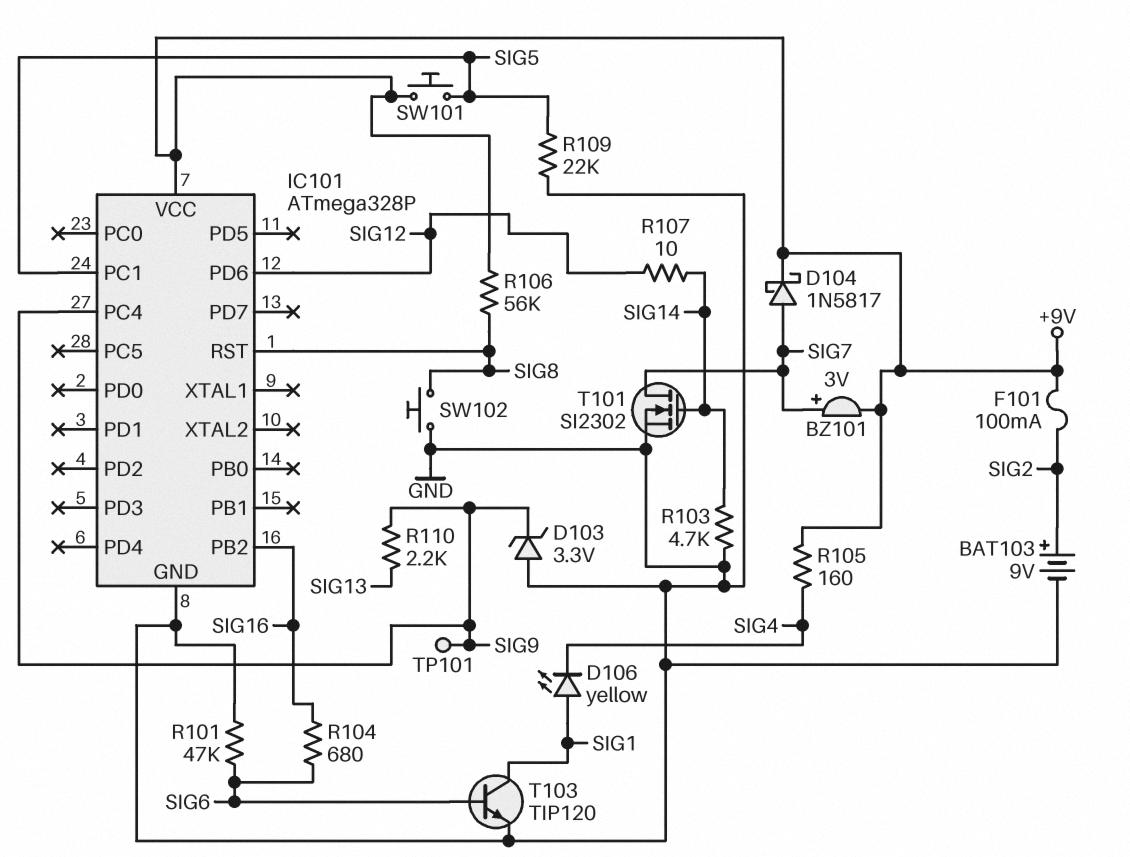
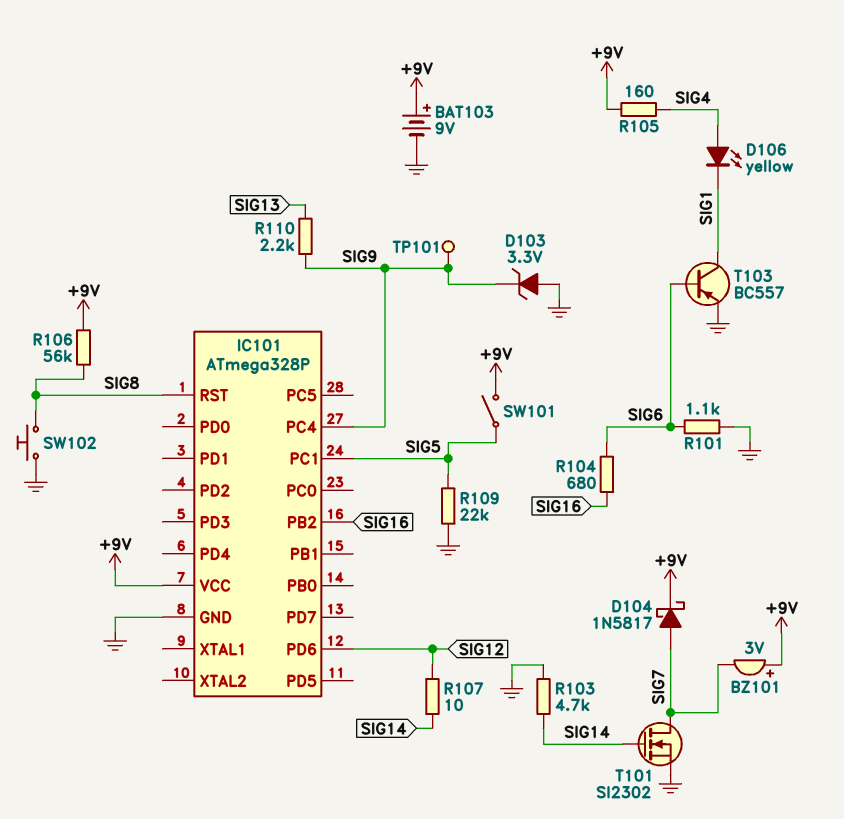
BAT103: 9V (plus SIG2, minus GND) -> 9V (plus +9V, minus GND)
BZ101: buzzer 3V (plus SIG7, minus +9V) -> buzzer 3V (plus +9V, minus SIG7)
D106: LED yellow (A SIG1, K SIG4) -> LED yellow (A SIG4, K SIG1)
F101: 100mA (+9V, SIG2) -> none
R101: 47k (GND, SIG6) -> 1.1k (GND, SIG6)
SW101: button (+9V, SIG5) -> switch (+9V, SIG5)
T103: NPN TIP120 (B SIG6, C SIG1, E GND) -> PNP BC557 (B SIG6, C SIG1, E GND)

